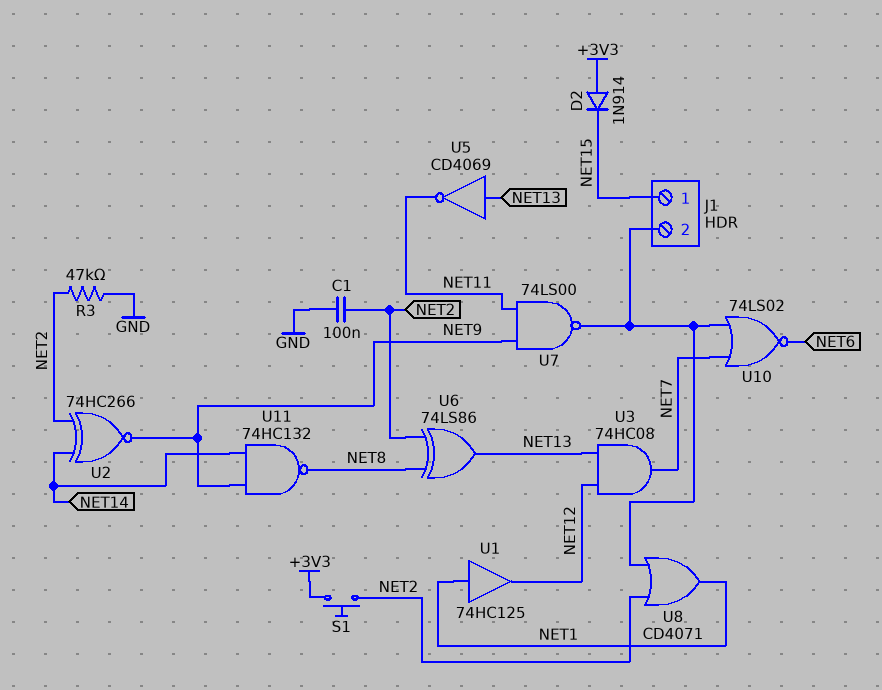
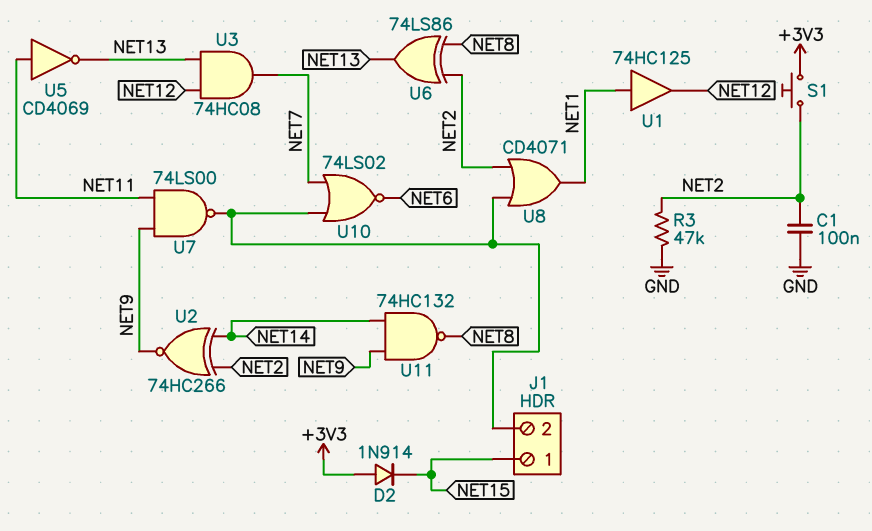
U5: NOT CD4069 (in NET13, out NET11) -> NOT CD4069 (in NET11, out NET13)

